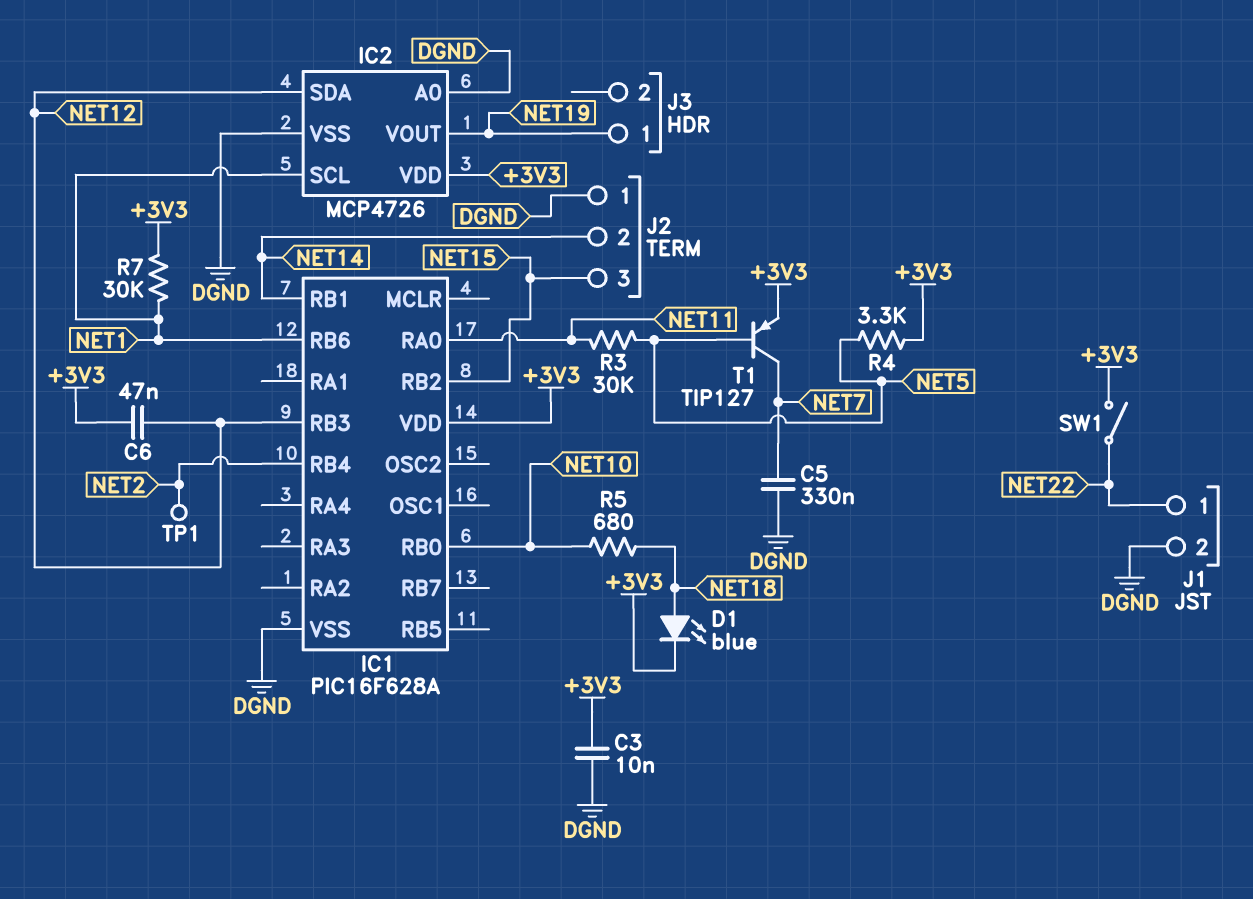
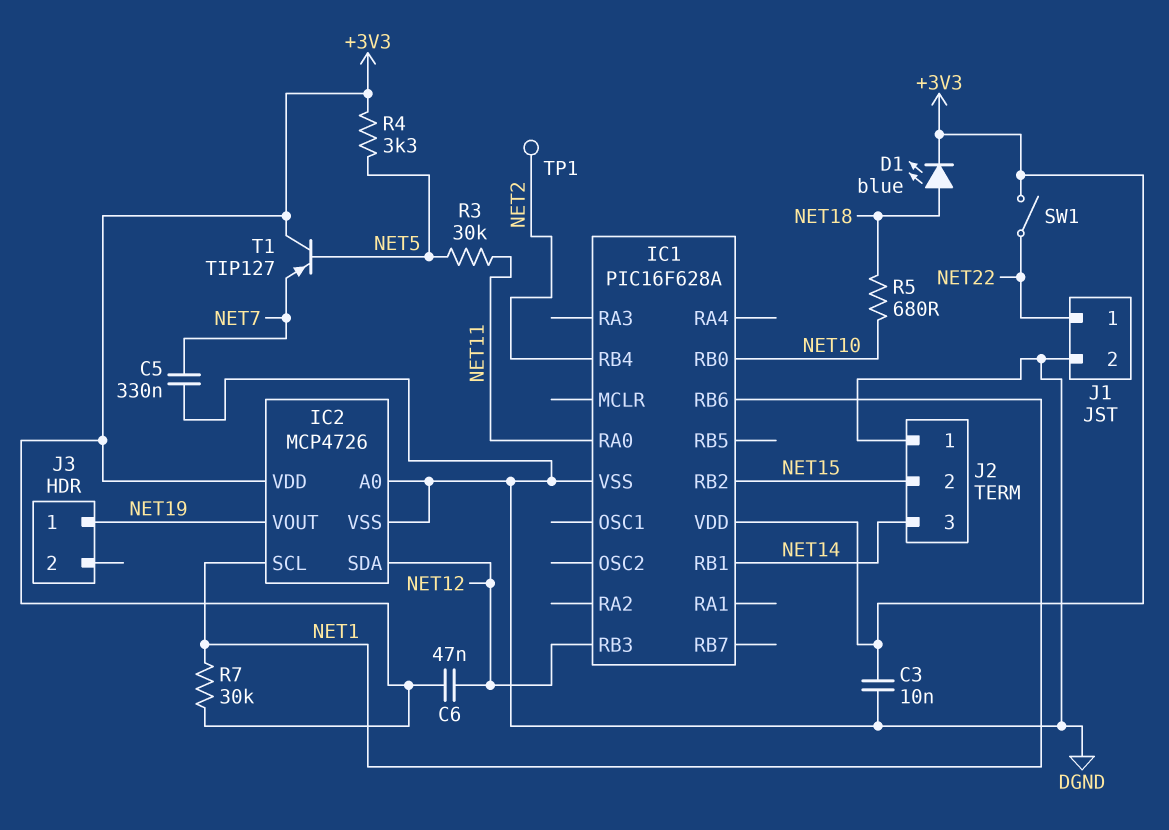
J2 pin 2: NET14 -> NET15
J2 pin 3: NET15 -> NET14
T1: PNP TIP127 (B NET5, C NET7, E +3V3) -> PNP TIP127 (B NET5, C +3V3, E NET7)

